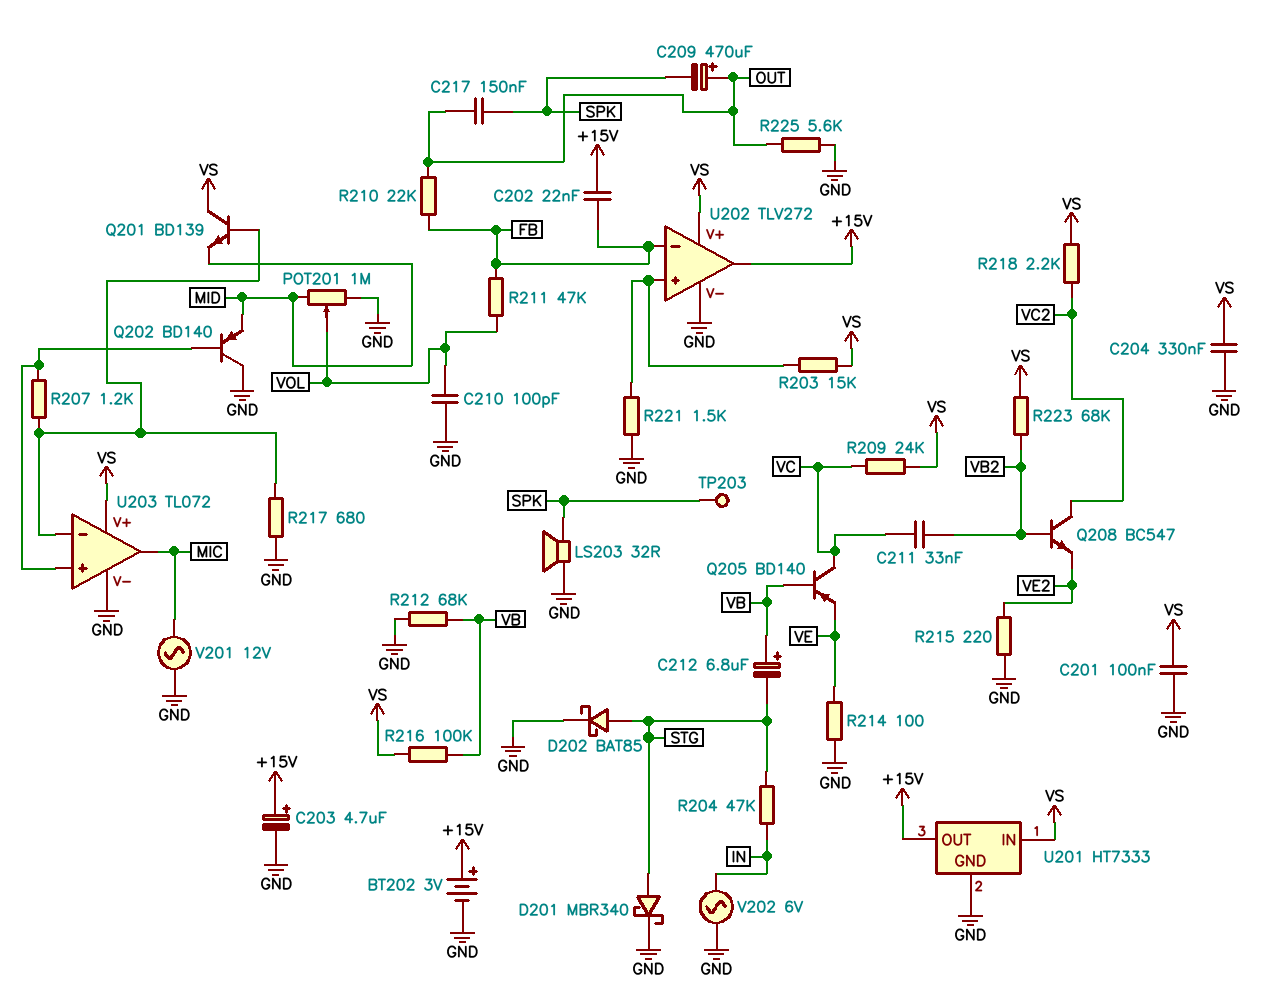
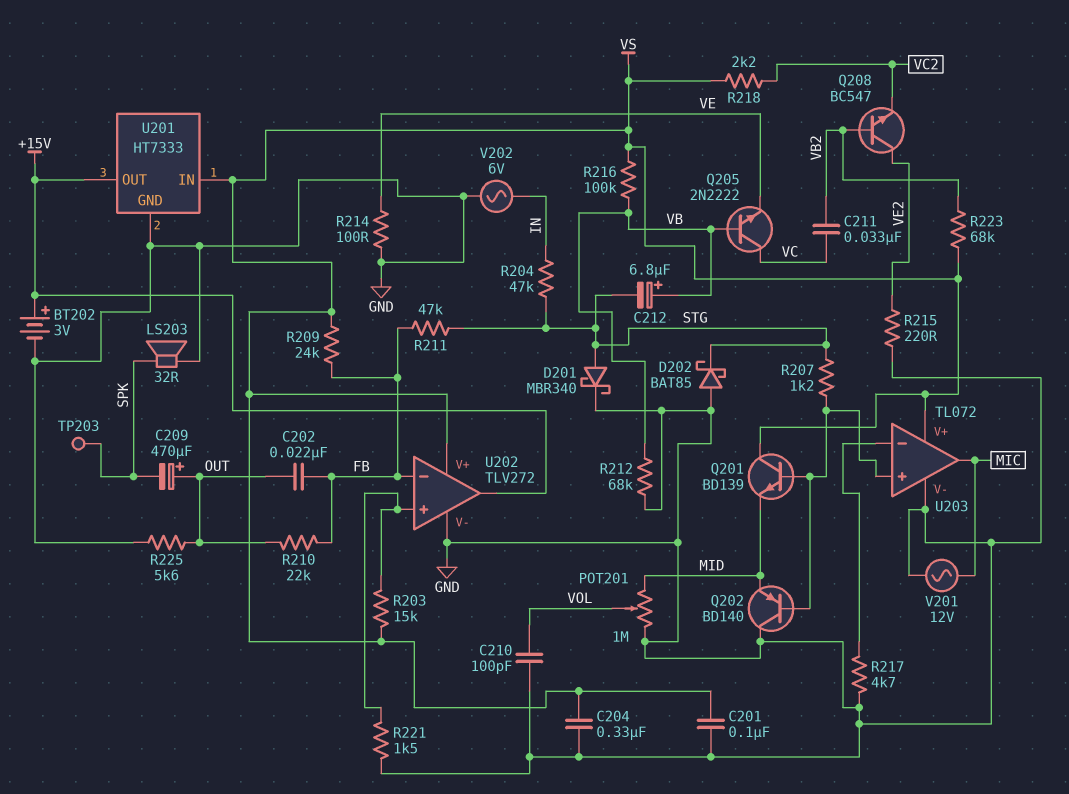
C202: 22nF (+15V, FB) -> 22nF (FB, OUT)
C203: 4.7uF (plus +15V, minus GND) -> none
C217: 150nF (OUT, SPK) -> none
D202: schottky BAT85 (A STG, K GND) -> schottky BAT85 (A GND, K STG)
Q201: NPN BD139 (B U203/in-, C VS, E MID) -> NPN BD139 (B U203/in+, C VS, E MID)
Q205: PNP BD140 (B VB, C VC, E VE) -> NPN 2N2222 (B VB, C VC, E VE)
Q208: NPN BC547 (B VB2, C VC2, E VE2) -> NPN BC547 (B VB2, C VE2, E VC2)
R207: 1.2k (U203/in+, U203/in-) -> 1.2k (STG, U203/in+)
R209: 24k (VC, VS) -> 24k (FB, VS)
R211: 47k (FB, VOL) -> 47k (FB, STG)
R217: 680 (GND, U203/in-) -> 4.7k (GND, U203/in-)

